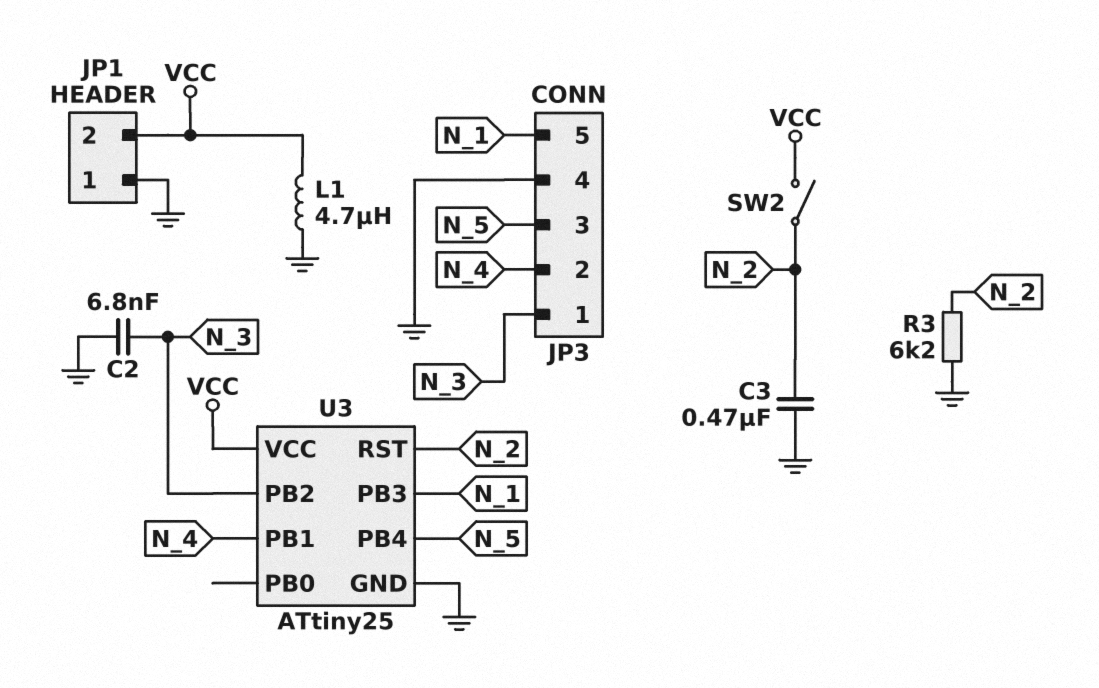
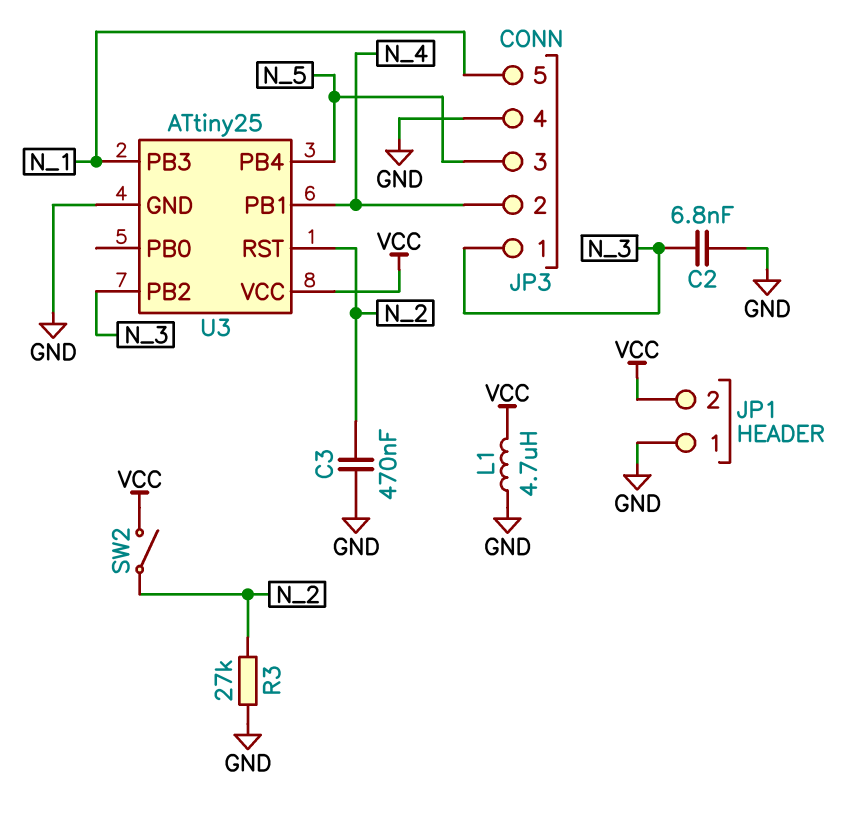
R3: 6.2k (GND, N_2) -> 27k (GND, N_2)

